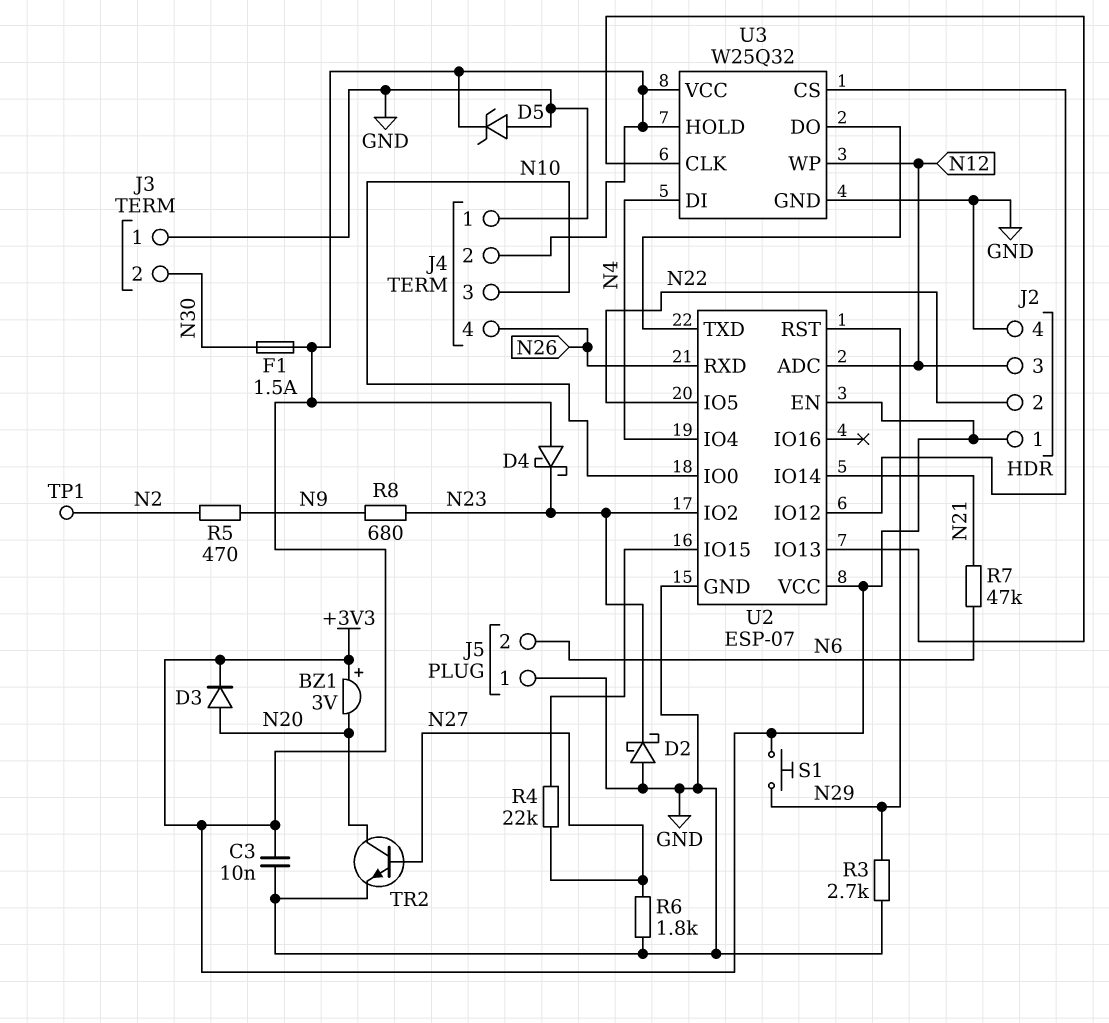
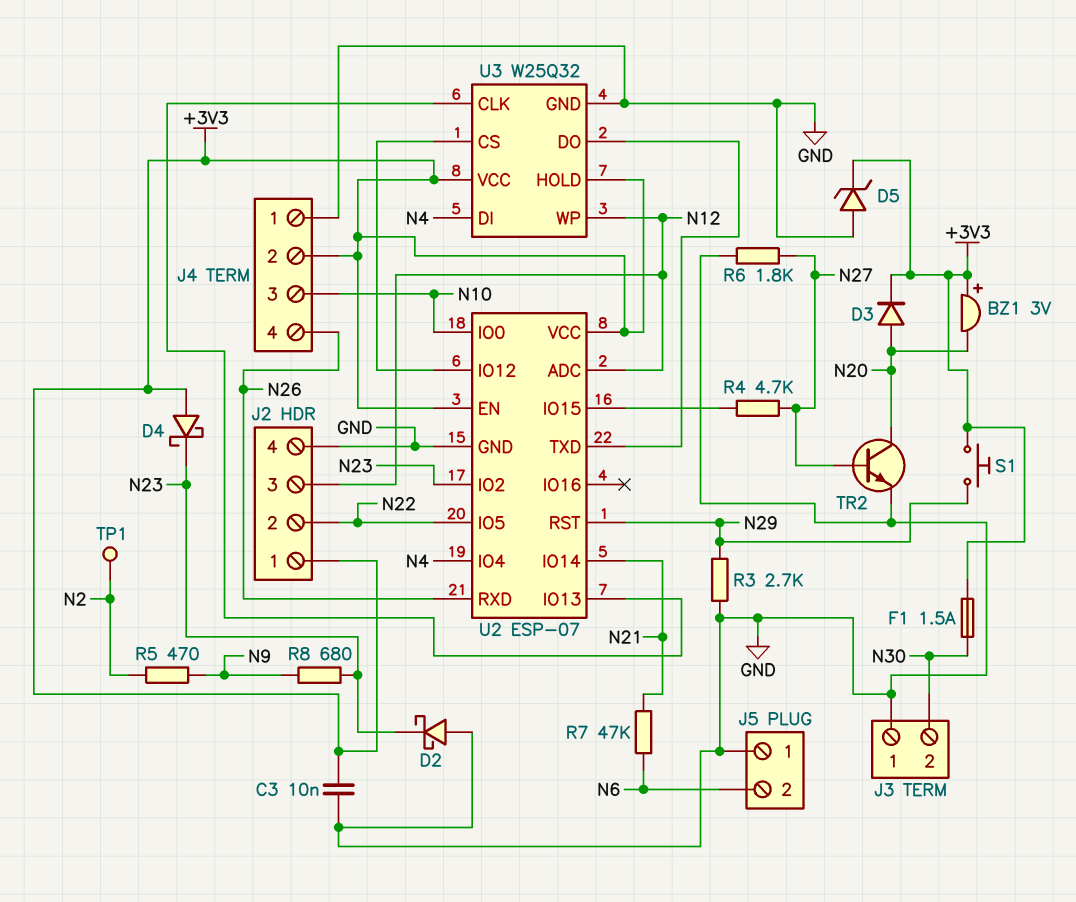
R4: 22k (N27, U2/IO15) -> 4.7k (N27, U2/IO15)

